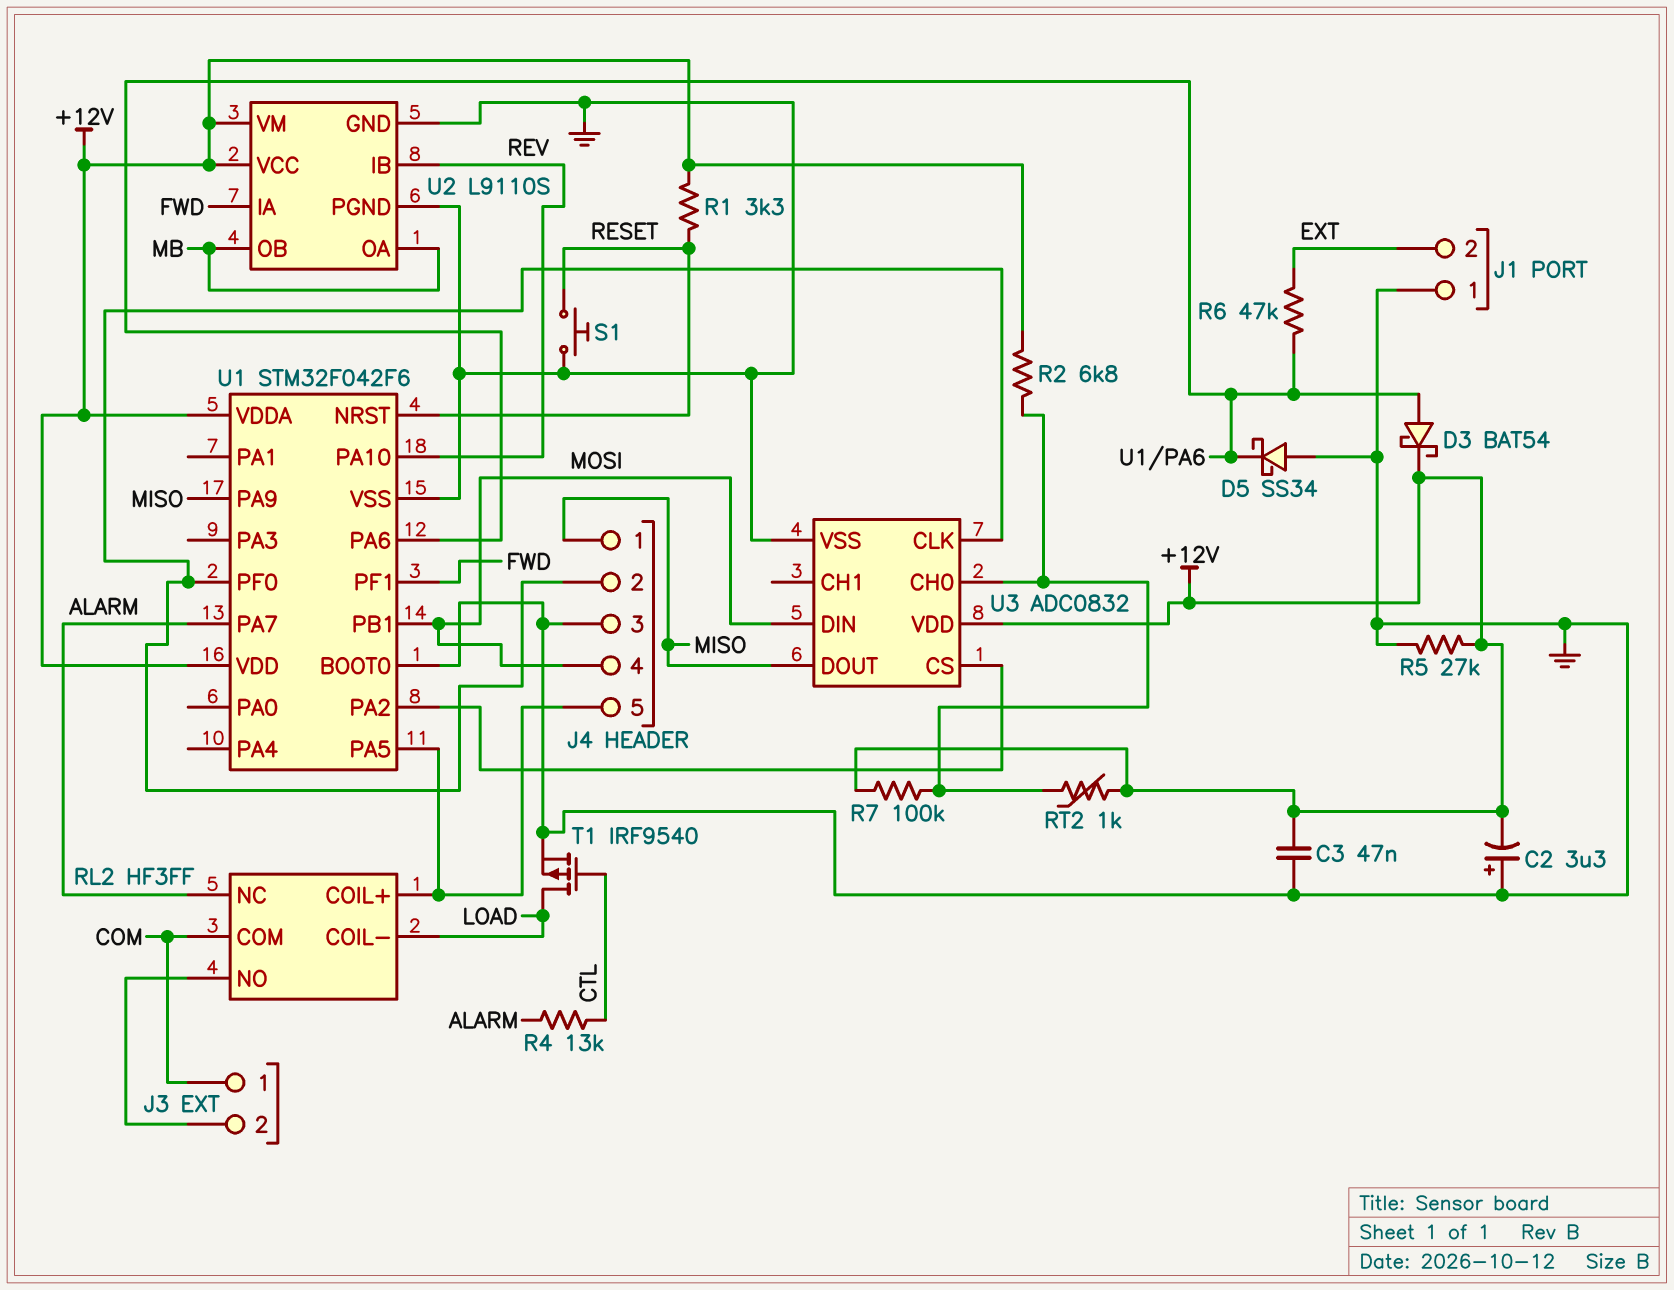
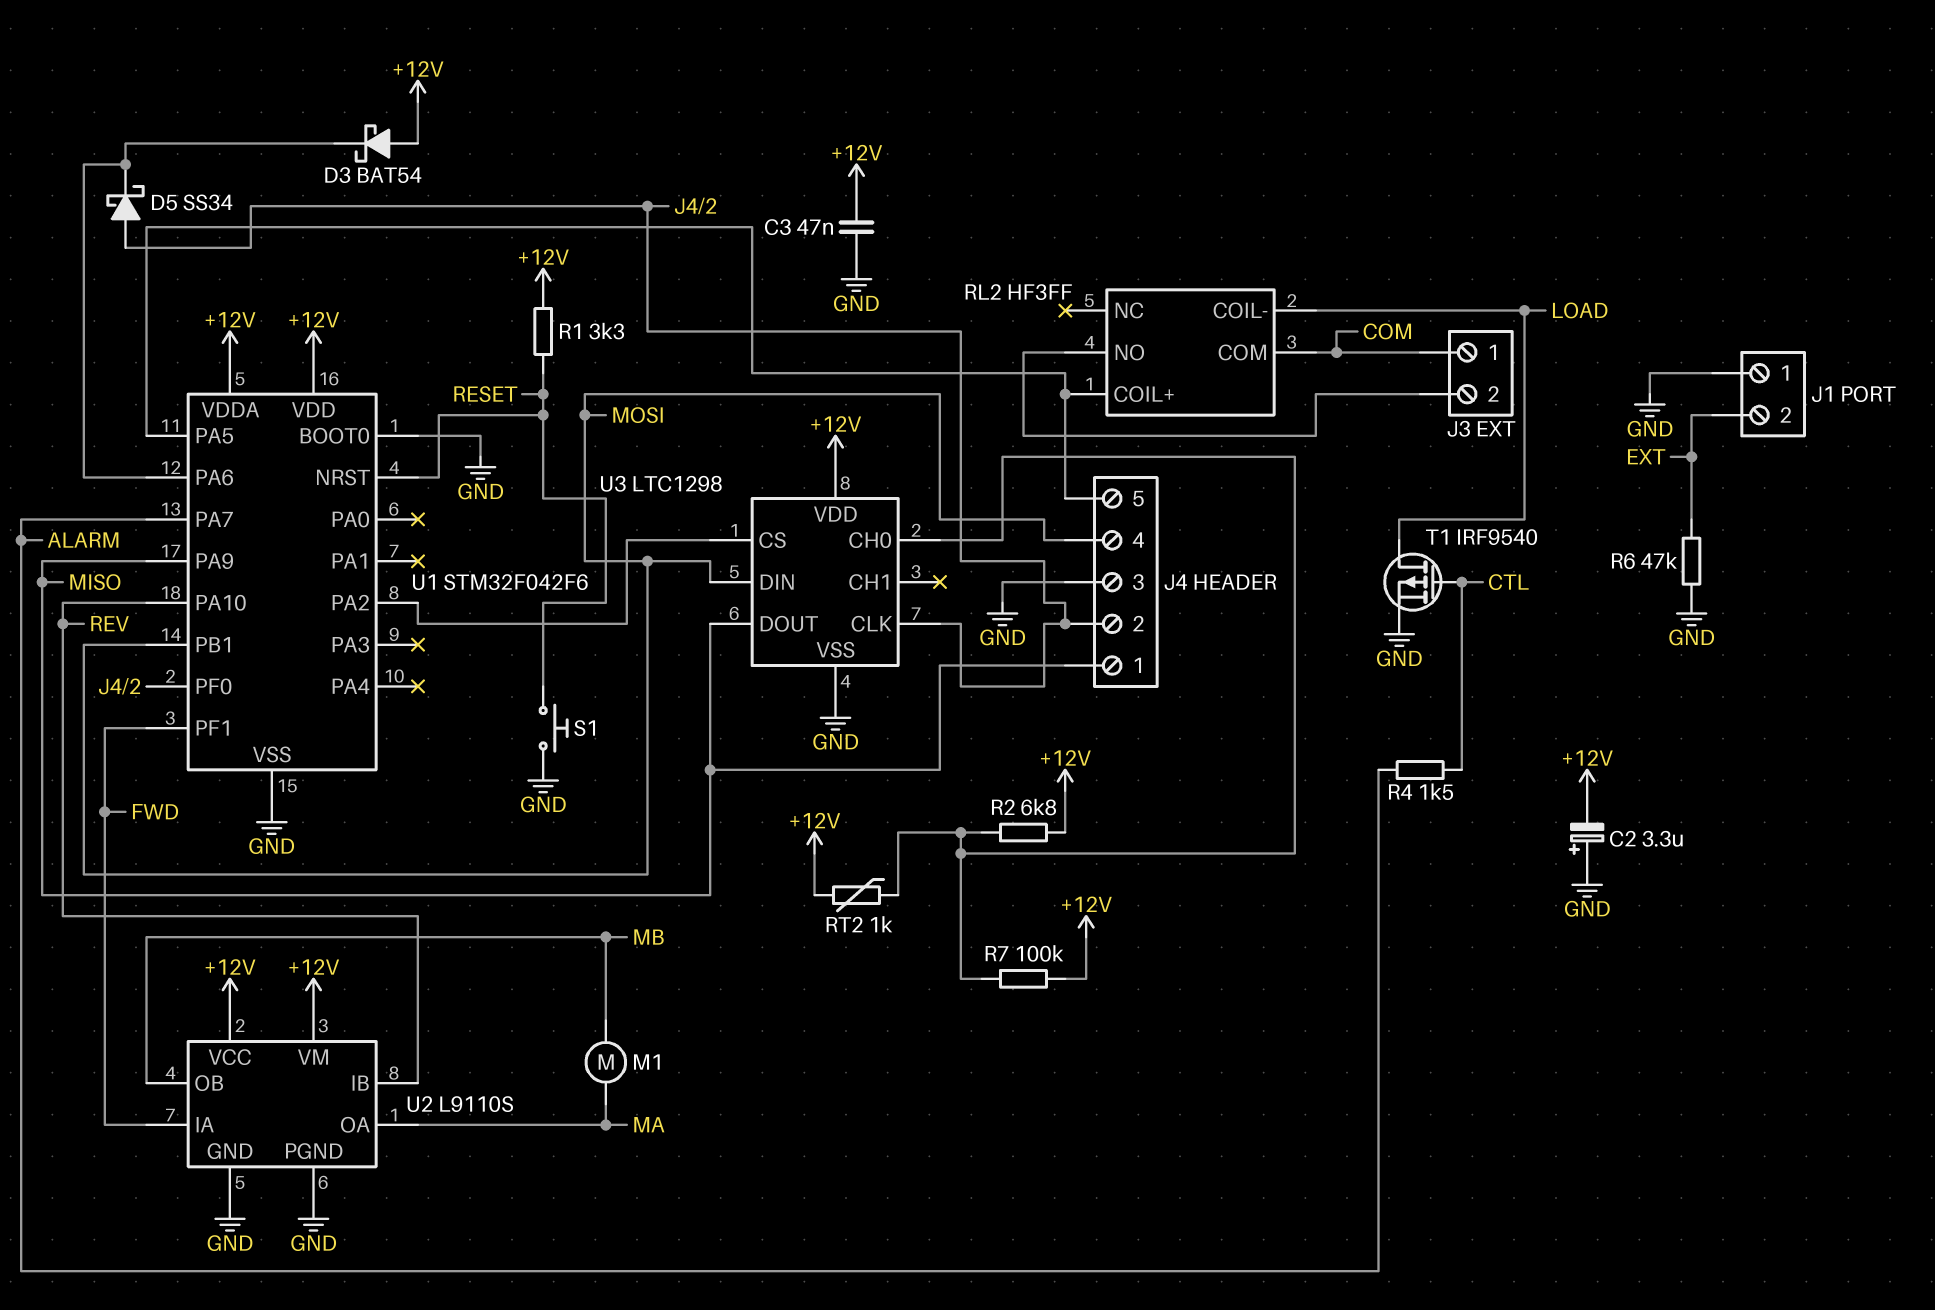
D3: schottky BAT54 (A U1/PA6, K +12V) -> schottky BAT54 (A +12V, K U1/PA6)
D5: schottky SS34 (A GND, K U1/PA6) -> schottky SS34 (A J4/2, K U1/PA6)
M1: none -> motor (MA, MB)
R4: 13k (ALARM, CTL) -> 1.5k (ALARM, CTL)
R5: 27k (+12V, GND) -> none
R6: 47k (EXT, U1/PA6) -> 47k (EXT, GND)
RL2 pin NC: ALARM -> none
U2 pin OA: MB -> MA
U3: ADC0832 -> LTC1298

